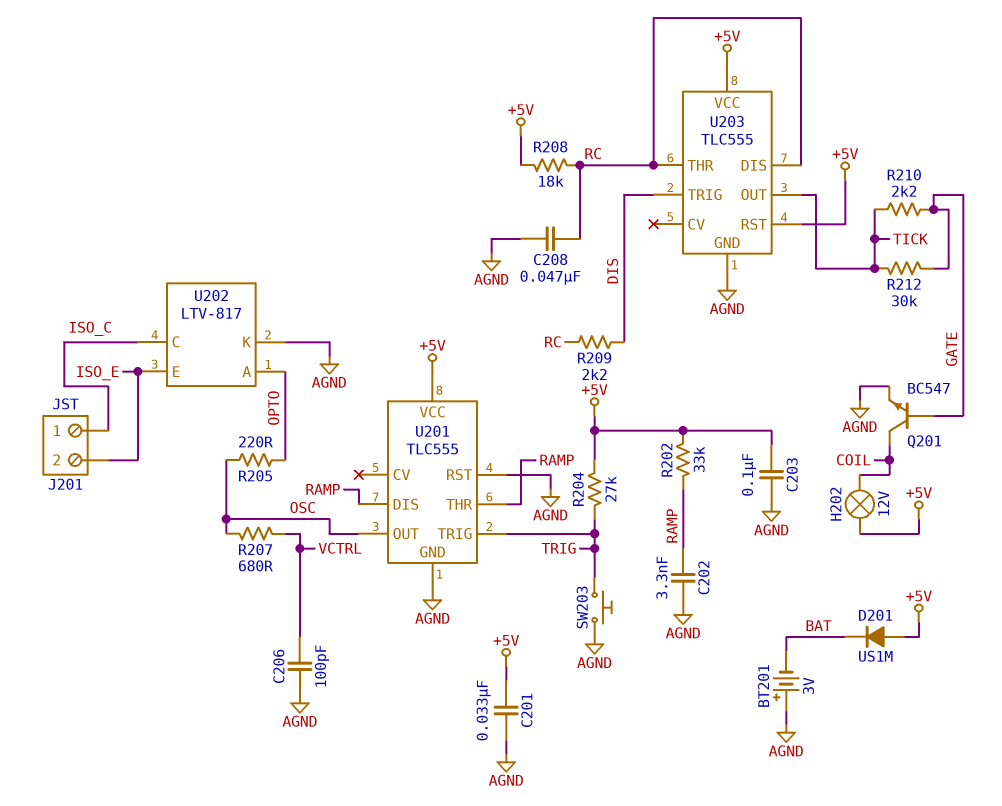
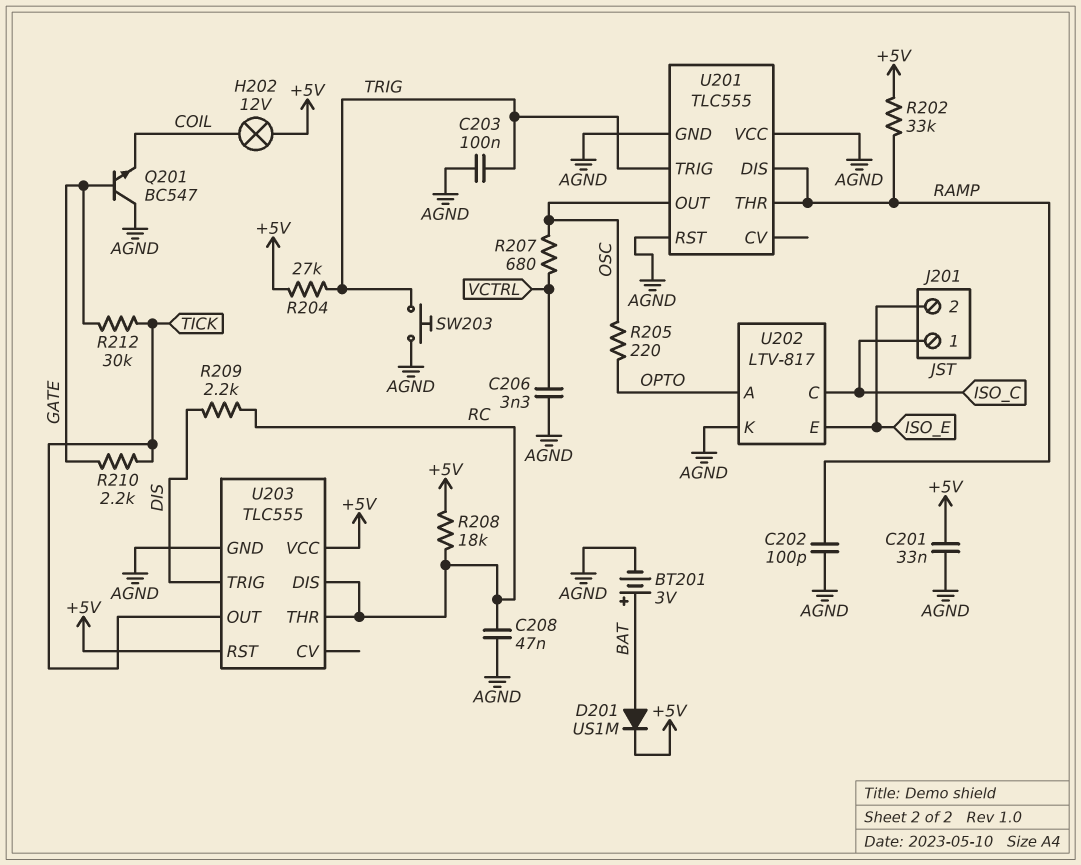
BT201: 3V (plus AGND, minus BAT) -> 3V (plus BAT, minus AGND)
C202: 3.3nF (AGND, RAMP) -> 100pF (AGND, RAMP)
C203: 100nF (+5V, AGND) -> 100nF (AGND, TRIG)
C206: 100pF (AGND, VCTRL) -> 3.3nF (AGND, VCTRL)
D201: diode US1M (A +5V, K BAT) -> diode US1M (A BAT, K +5V)
Q201: NPN BC547 (B GATE, C COIL, E AGND) -> NPN BC547 (B GATE, C AGND, E COIL)
U201 pin VCC: +5V -> AGND

